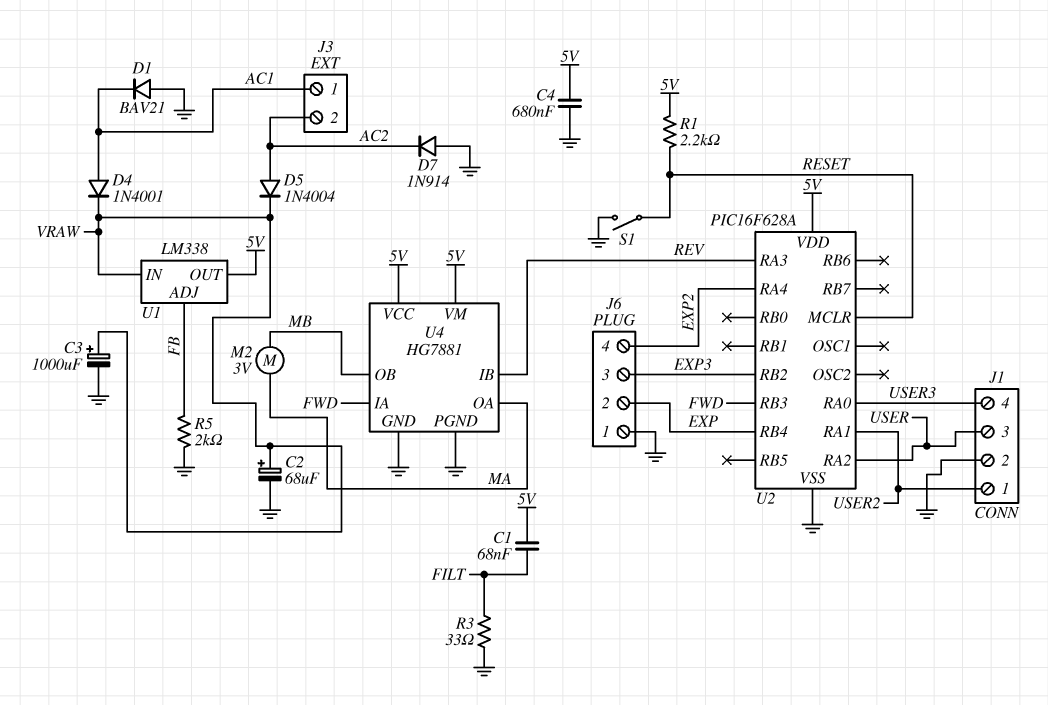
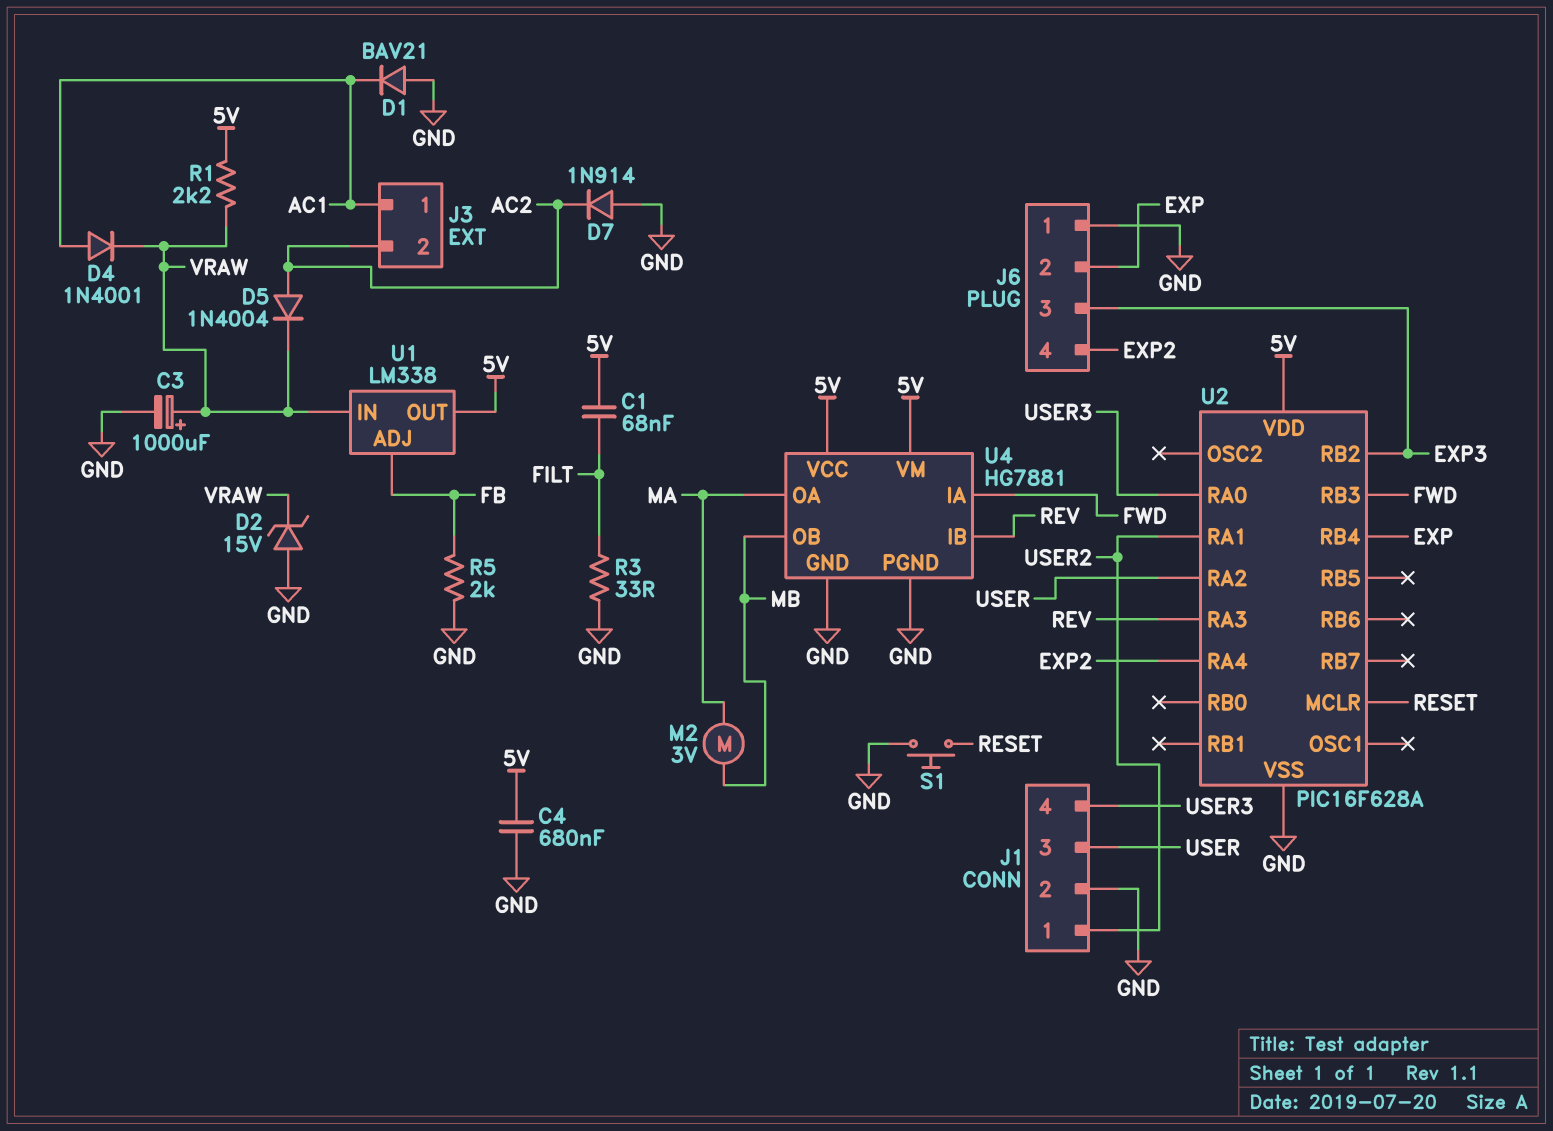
C2: 68uF (plus VRAW, minus GND) -> none
D2: none -> zener 15V (A GND, K VRAW)
R1: 2.2k (5V, RESET) -> 2.2k (5V, VRAW)
S1: switch (GND, RESET) -> button (GND, RESET)

